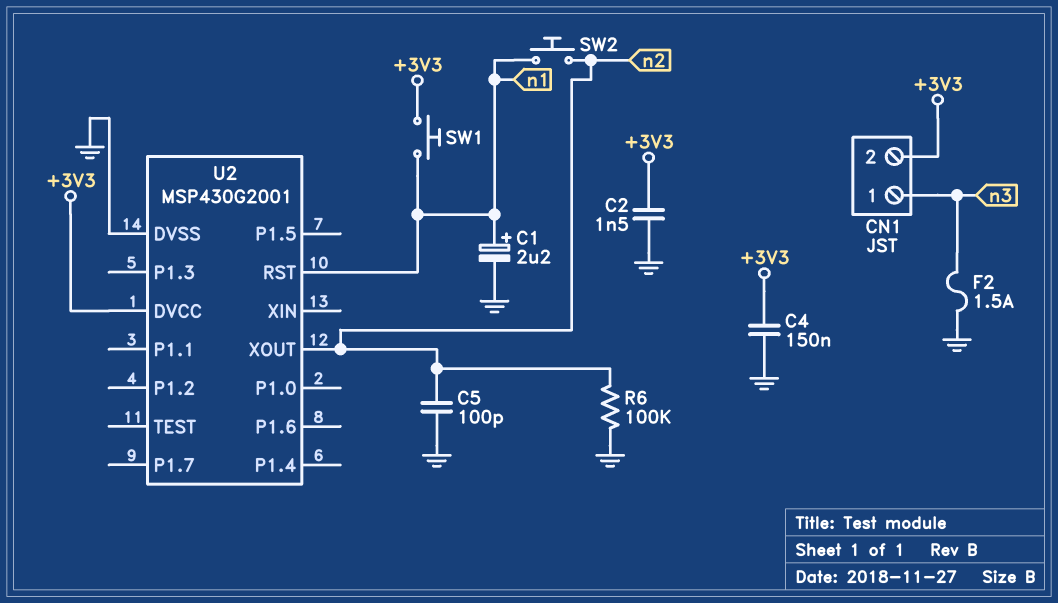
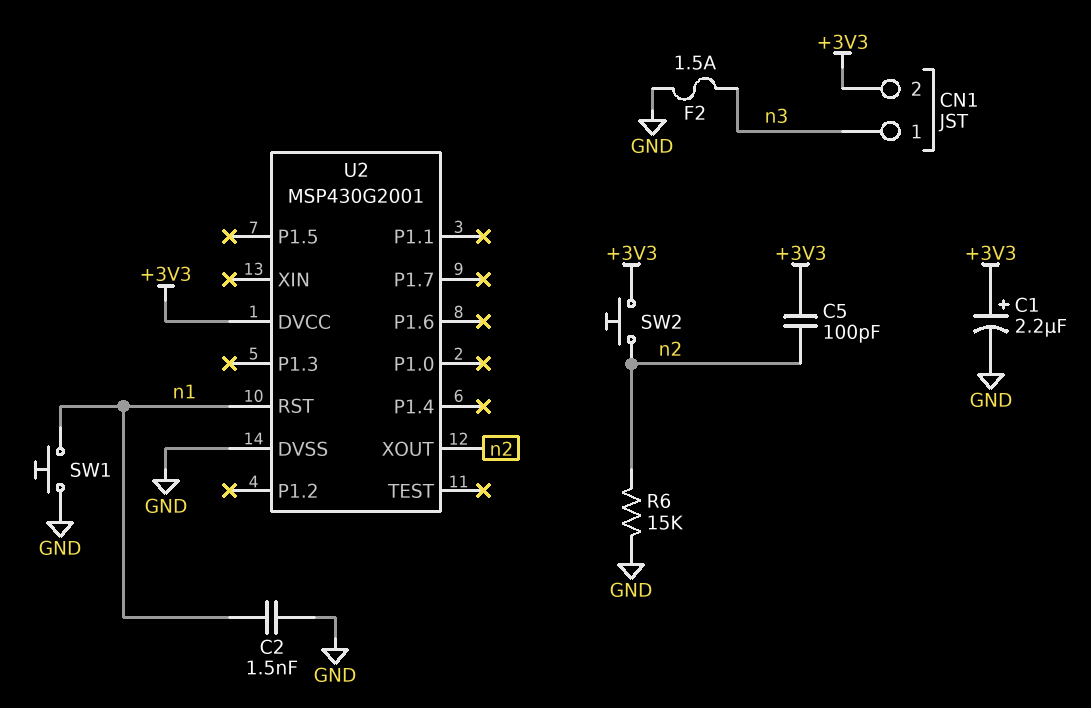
C1: 2.2uF (plus n1, minus GND) -> 2.2uF (plus +3V3, minus GND)
C2: 1.5nF (+3V3, GND) -> 1.5nF (GND, n1)
C4: 150nF (+3V3, GND) -> none
C5: 100pF (GND, n2) -> 100pF (+3V3, n2)
R6: 100k (GND, n2) -> 15k (GND, n2)
SW1: button (+3V3, n1) -> button (GND, n1)
SW2: button (n1, n2) -> button (+3V3, n2)

